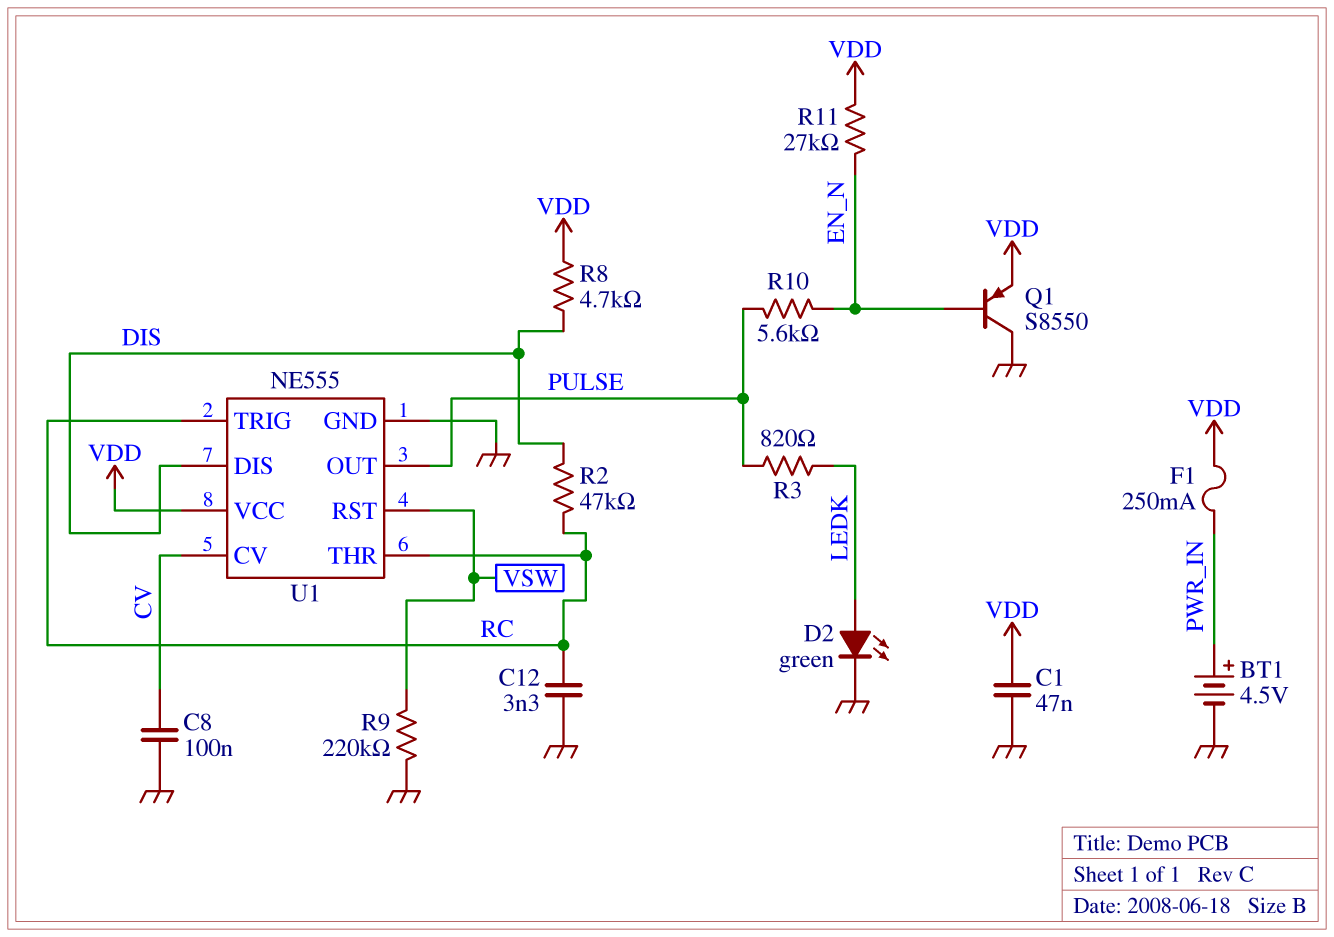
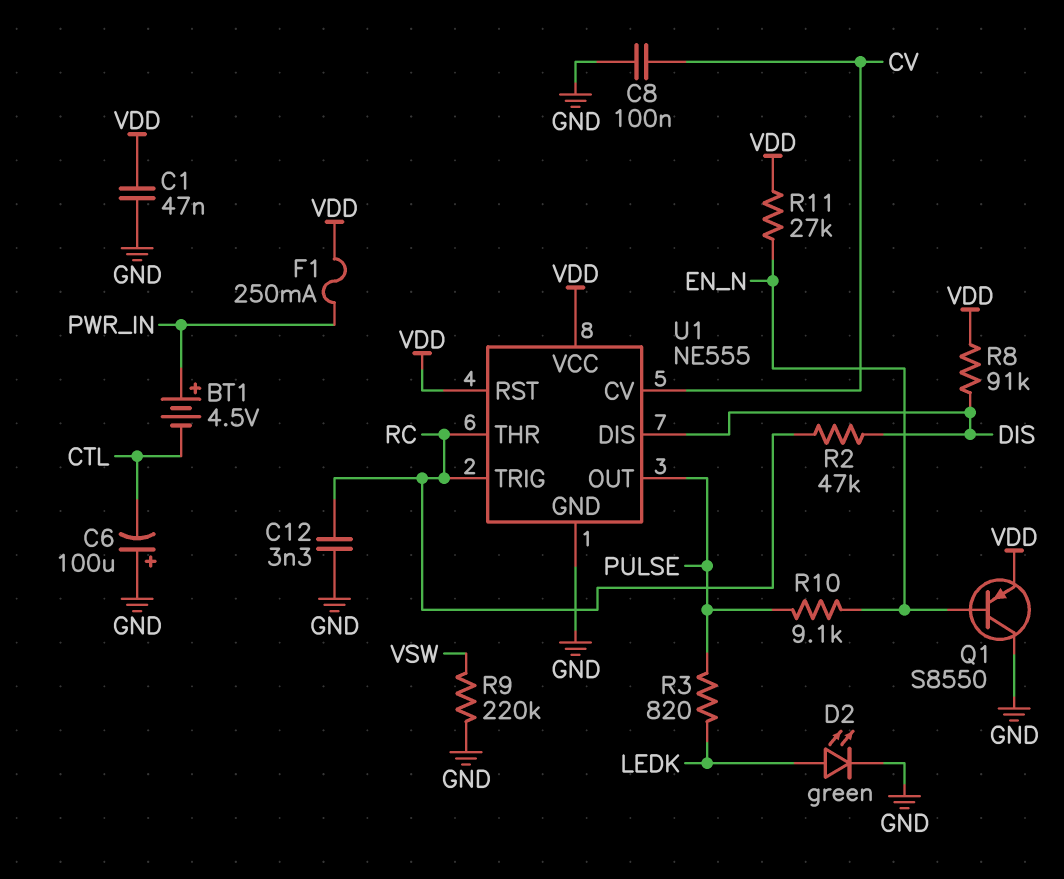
BT1: 4.5V (plus PWR_IN, minus GND) -> 4.5V (plus PWR_IN, minus CTL)
C6: none -> 100uF (plus GND, minus CTL)
R8: 4.7k (DIS, VDD) -> 91k (DIS, VDD)
R10: 5.6k (EN_N, PULSE) -> 9.1k (EN_N, PULSE)
U1 pin RST: VSW -> VDD

